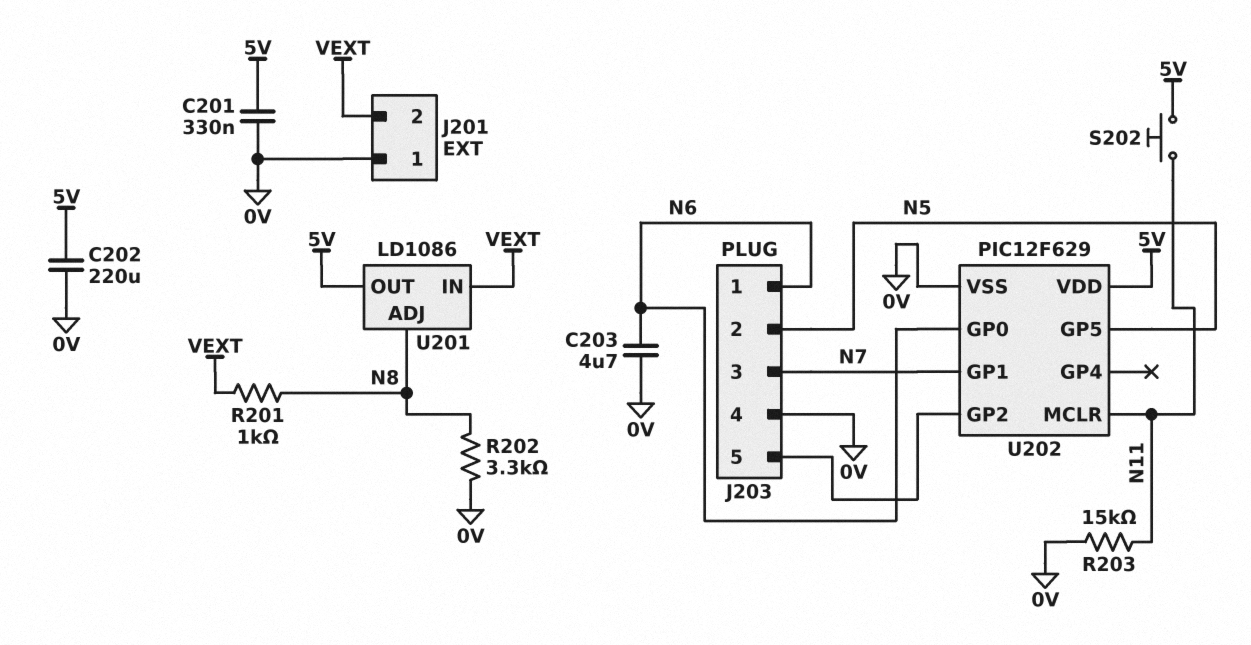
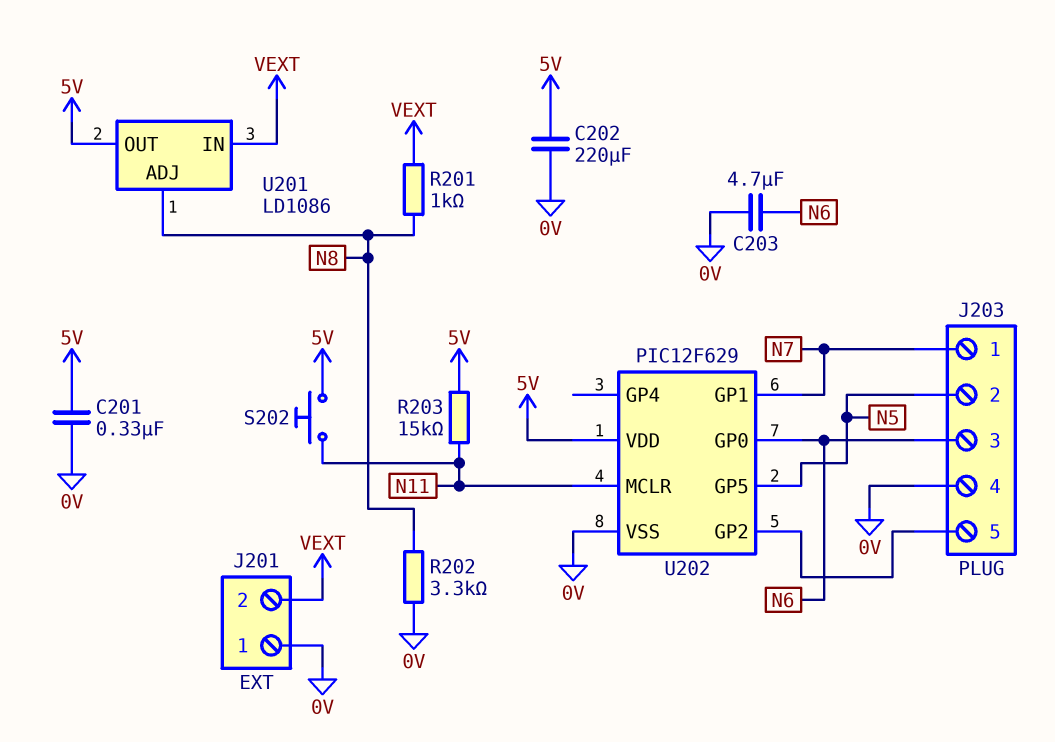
J203 pin 1: N6 -> N7
J203 pin 3: N7 -> N6
R203: 15k (0V, N11) -> 15k (5V, N11)

